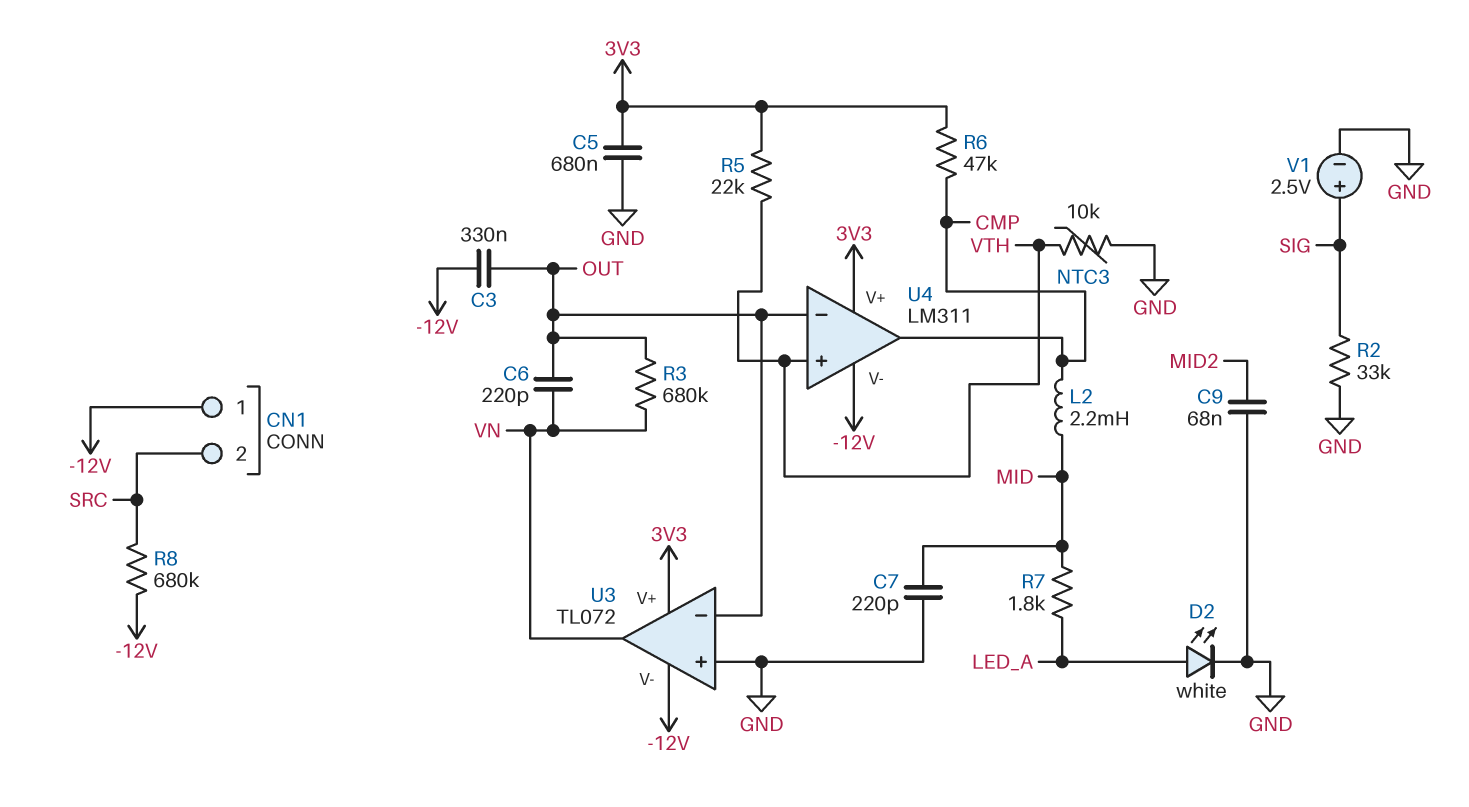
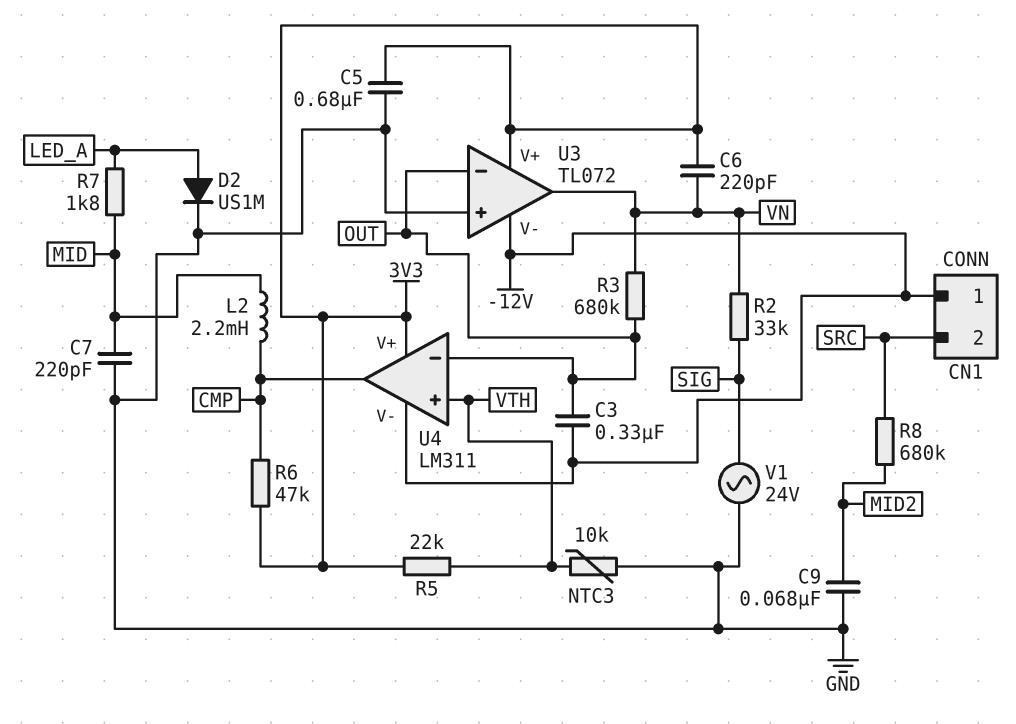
C6: 220pF (OUT, VN) -> 220pF (3V3, VN)
D2: LED white (A LED_A, K GND) -> diode US1M (A LED_A, K GND)
R2: 33k (GND, SIG) -> 33k (SIG, VN)
R8: 680k (-12V, SRC) -> 680k (MID2, SRC)
V1: 2.5V (plus SIG, minus GND) -> AC 24V (GND, SIG)

